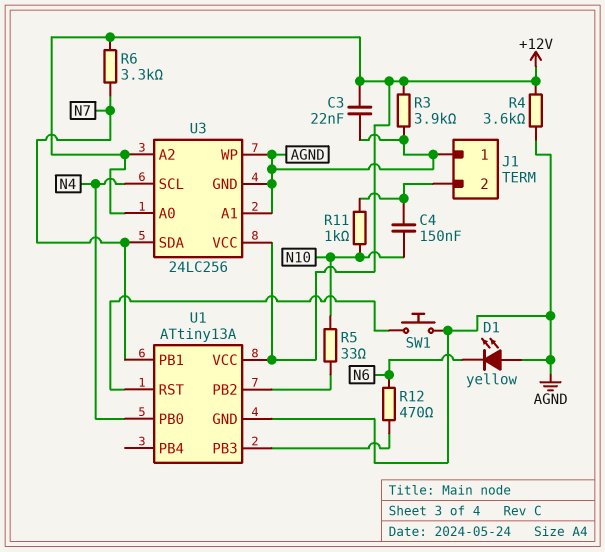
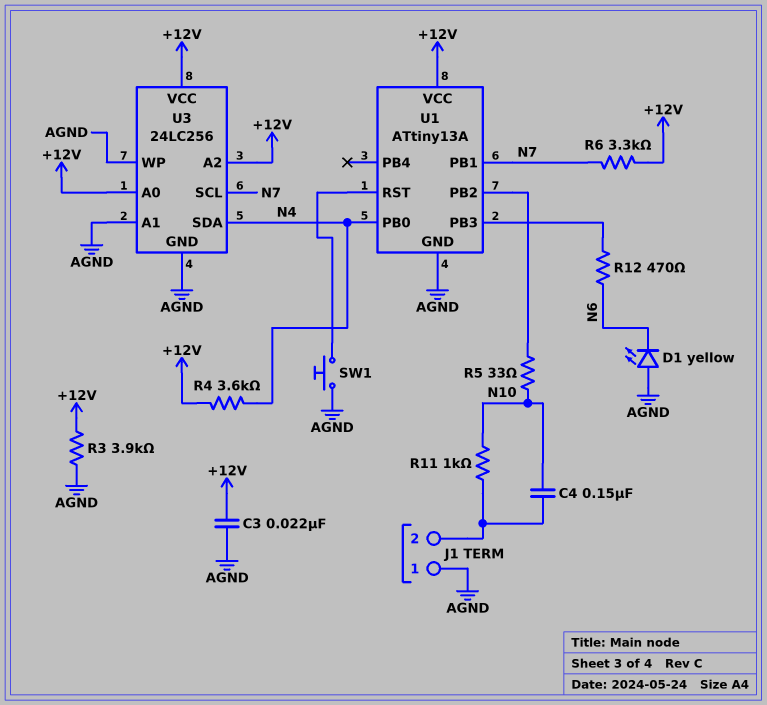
R4: 3.6k (+12V, AGND) -> 3.6k (+12V, N4)
U3 pin SCL: N4 -> N7
U3 pin SDA: N7 -> N4

